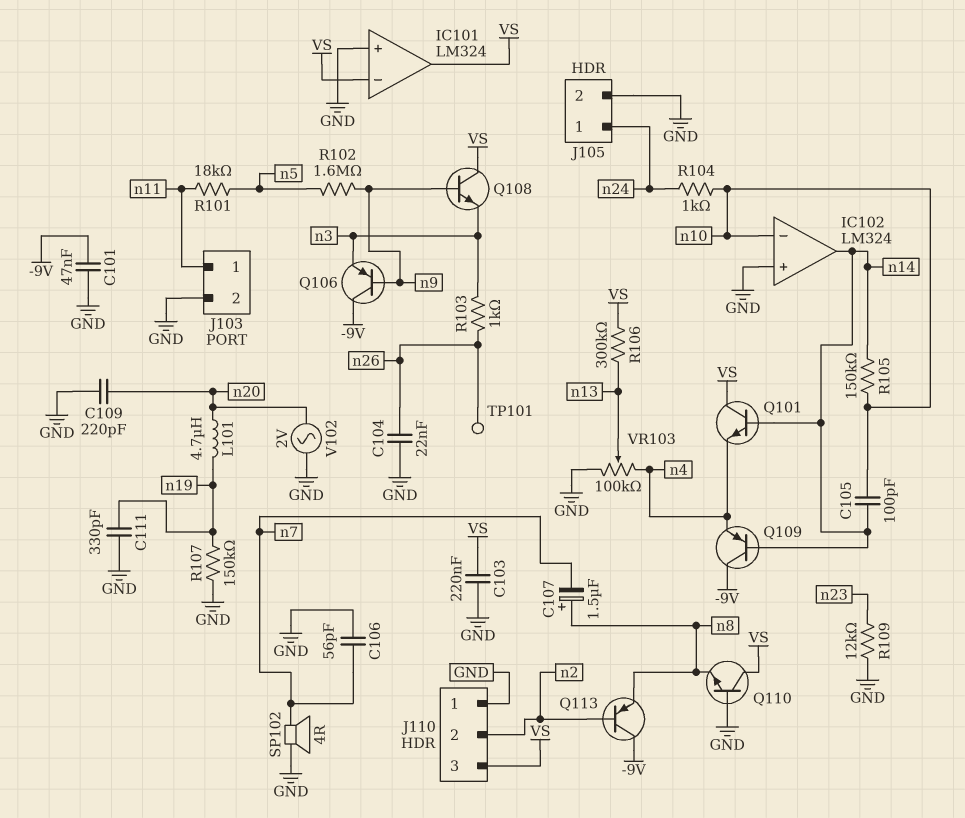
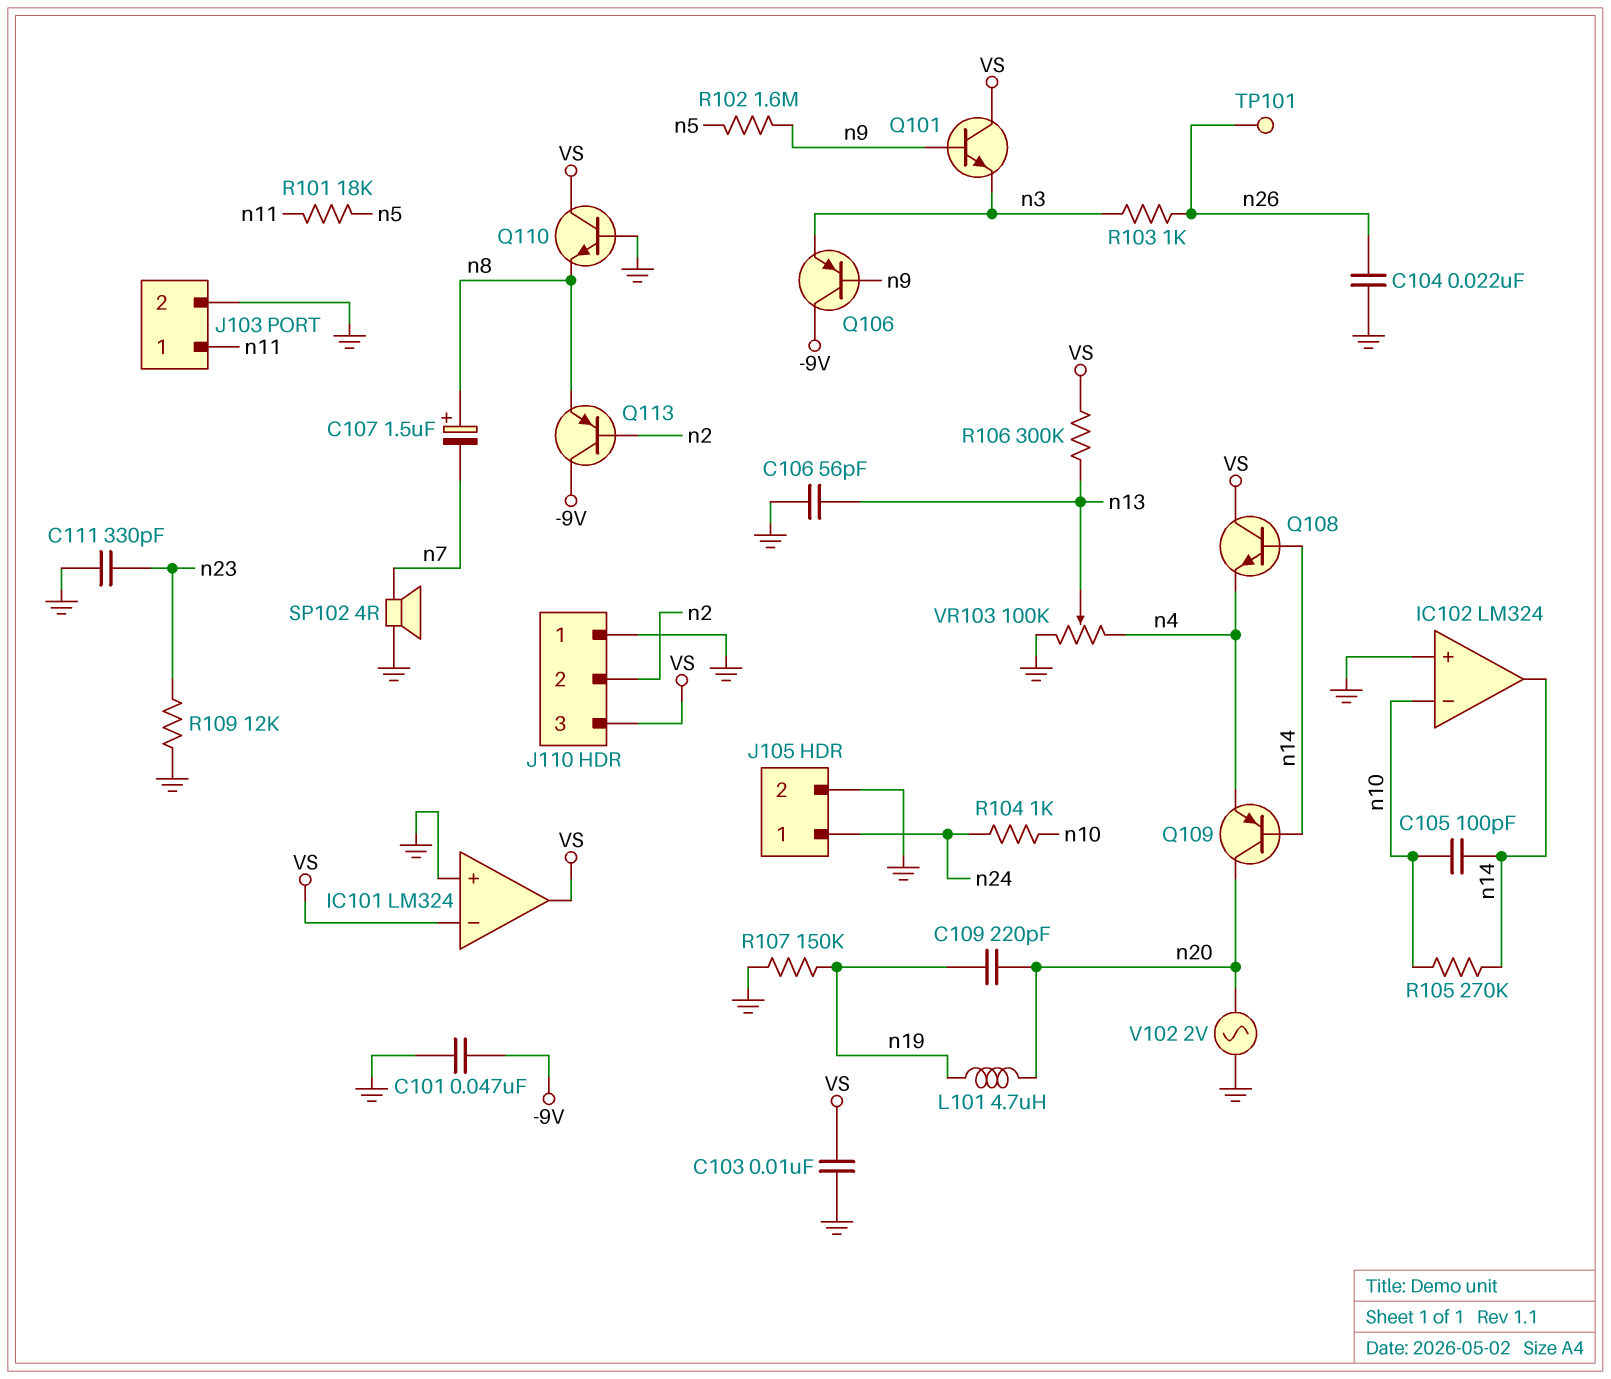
C103: 220nF (GND, VS) -> 10nF (GND, VS)
C106: 56pF (GND, n7) -> 56pF (GND, n13)
C109: 220pF (GND, n20) -> 220pF (n19, n20)
C111: 330pF (GND, n19) -> 330pF (GND, n23)
Q101: NPN (B n14, C VS, E n4) -> NPN (B n9, C VS, E n3)
Q108: NPN (B n9, C VS, E n3) -> NPN (B n14, C VS, E n4)
Q109: PNP (B n14, C -9V, E n4) -> PNP (B n14, C n20, E n4)
R105: 150k (n10, n14) -> 270k (n10, n14)

